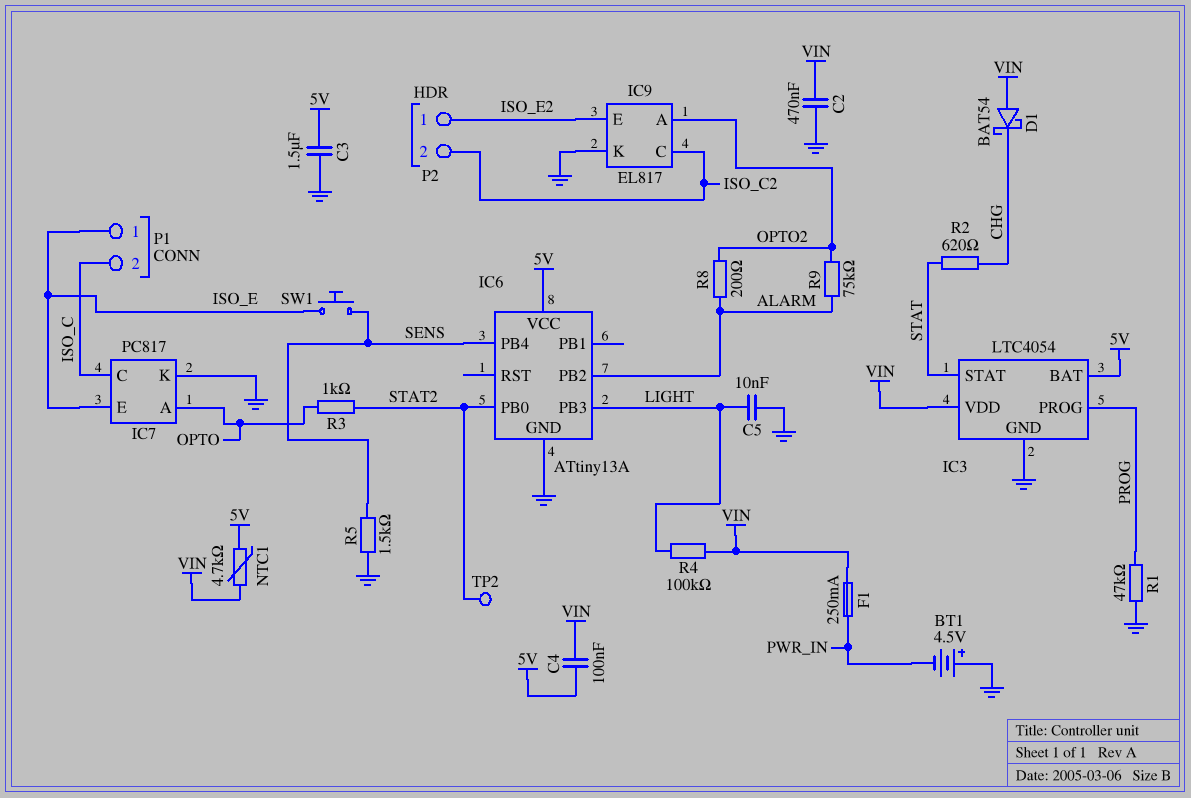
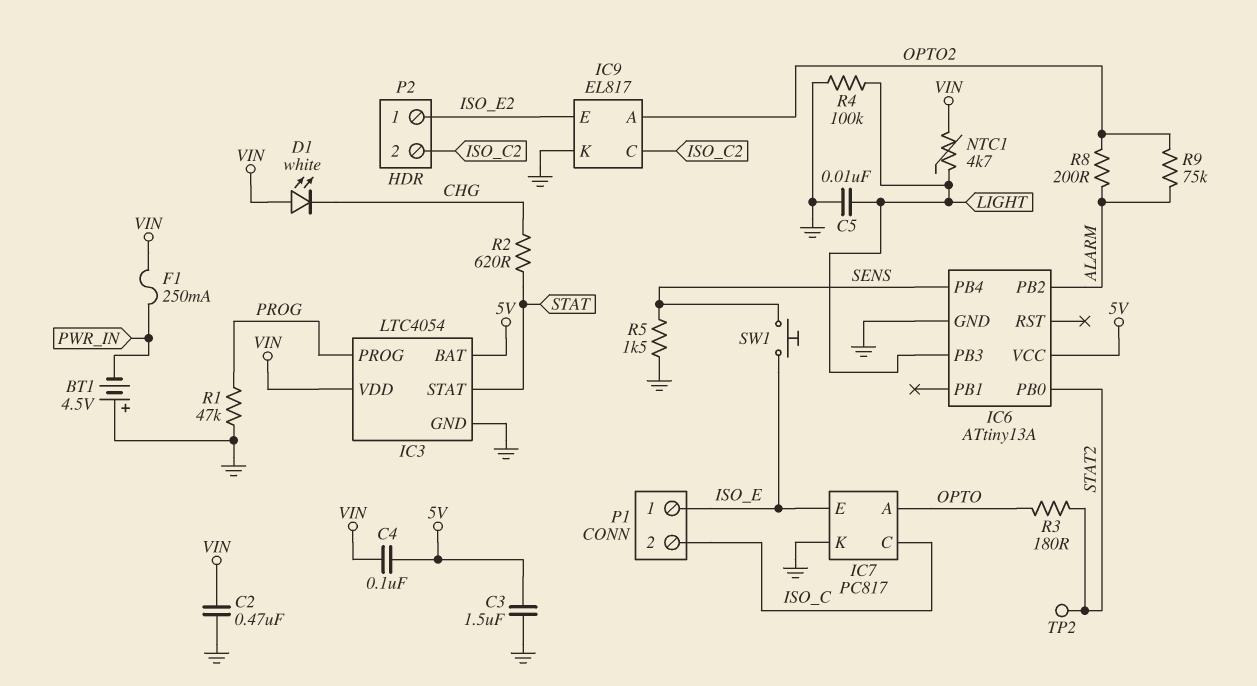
D1: schottky BAT54 (A VIN, K CHG) -> LED white (A VIN, K CHG)
NTC1: 4.7k (5V, VIN) -> 4.7k (LIGHT, VIN)
R3: 1k (OPTO, STAT2) -> 180 (OPTO, STAT2)
R4: 100k (LIGHT, VIN) -> 100k (GND, LIGHT)

